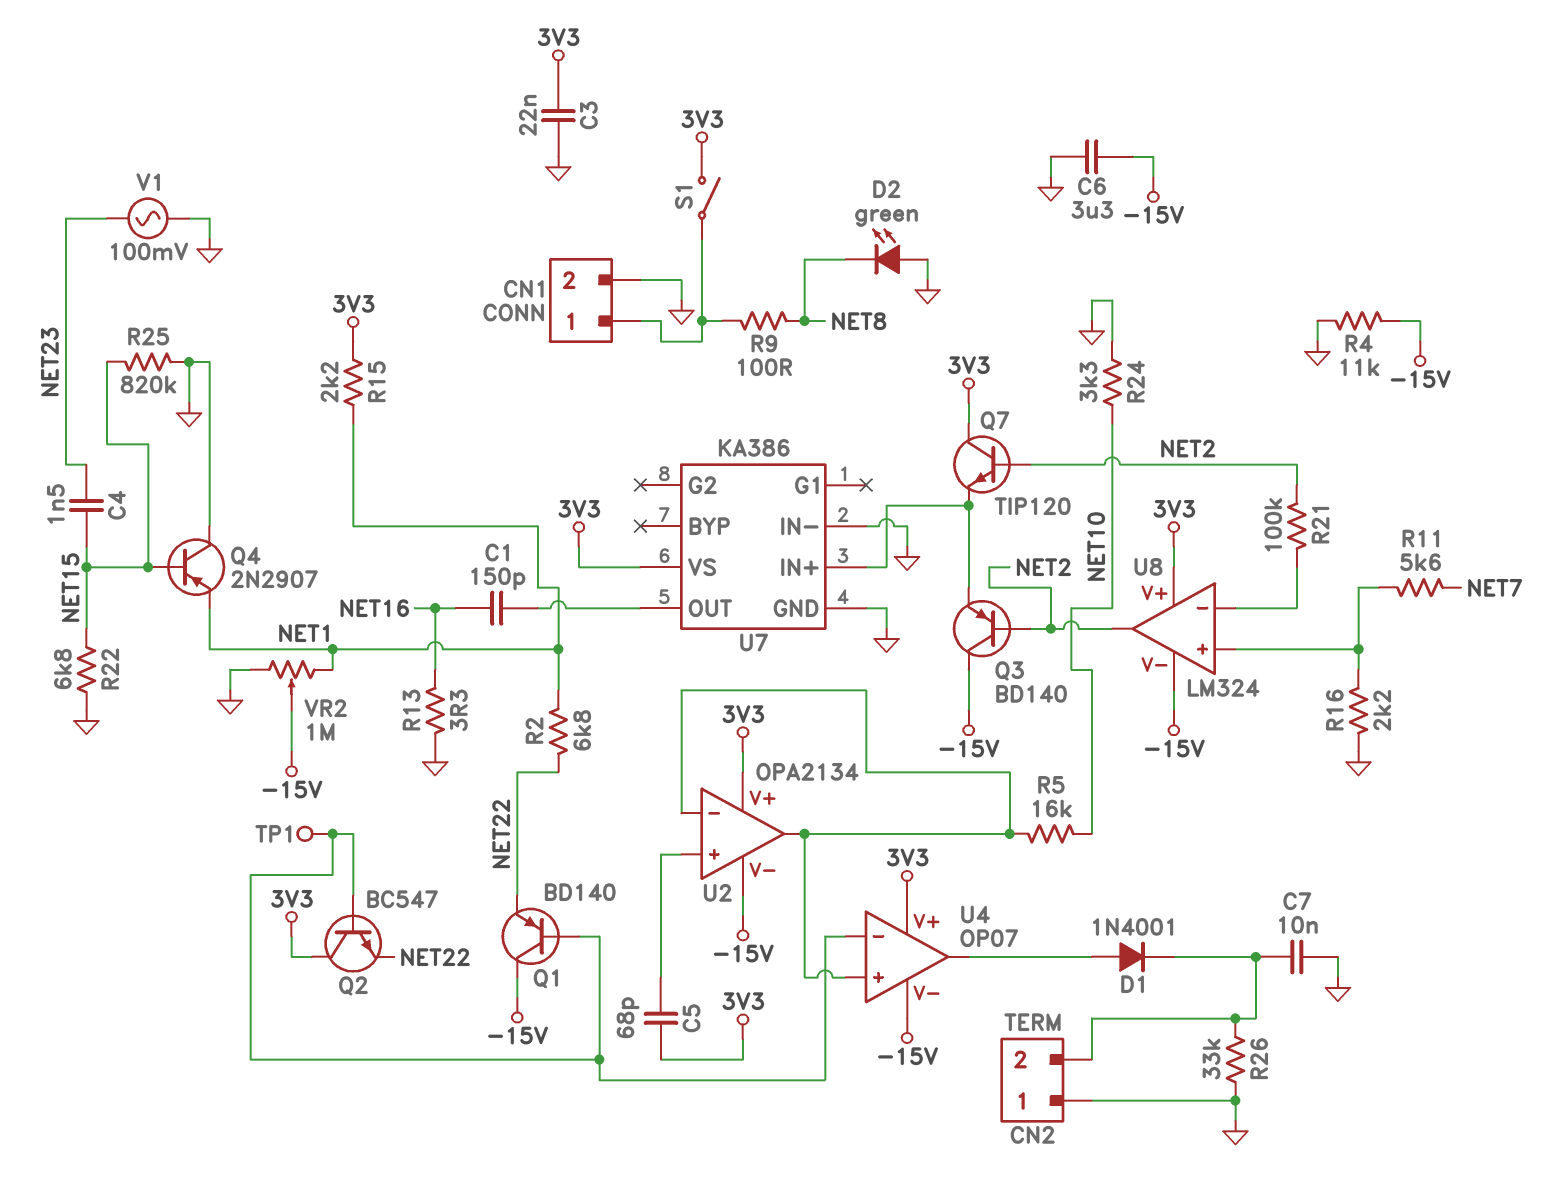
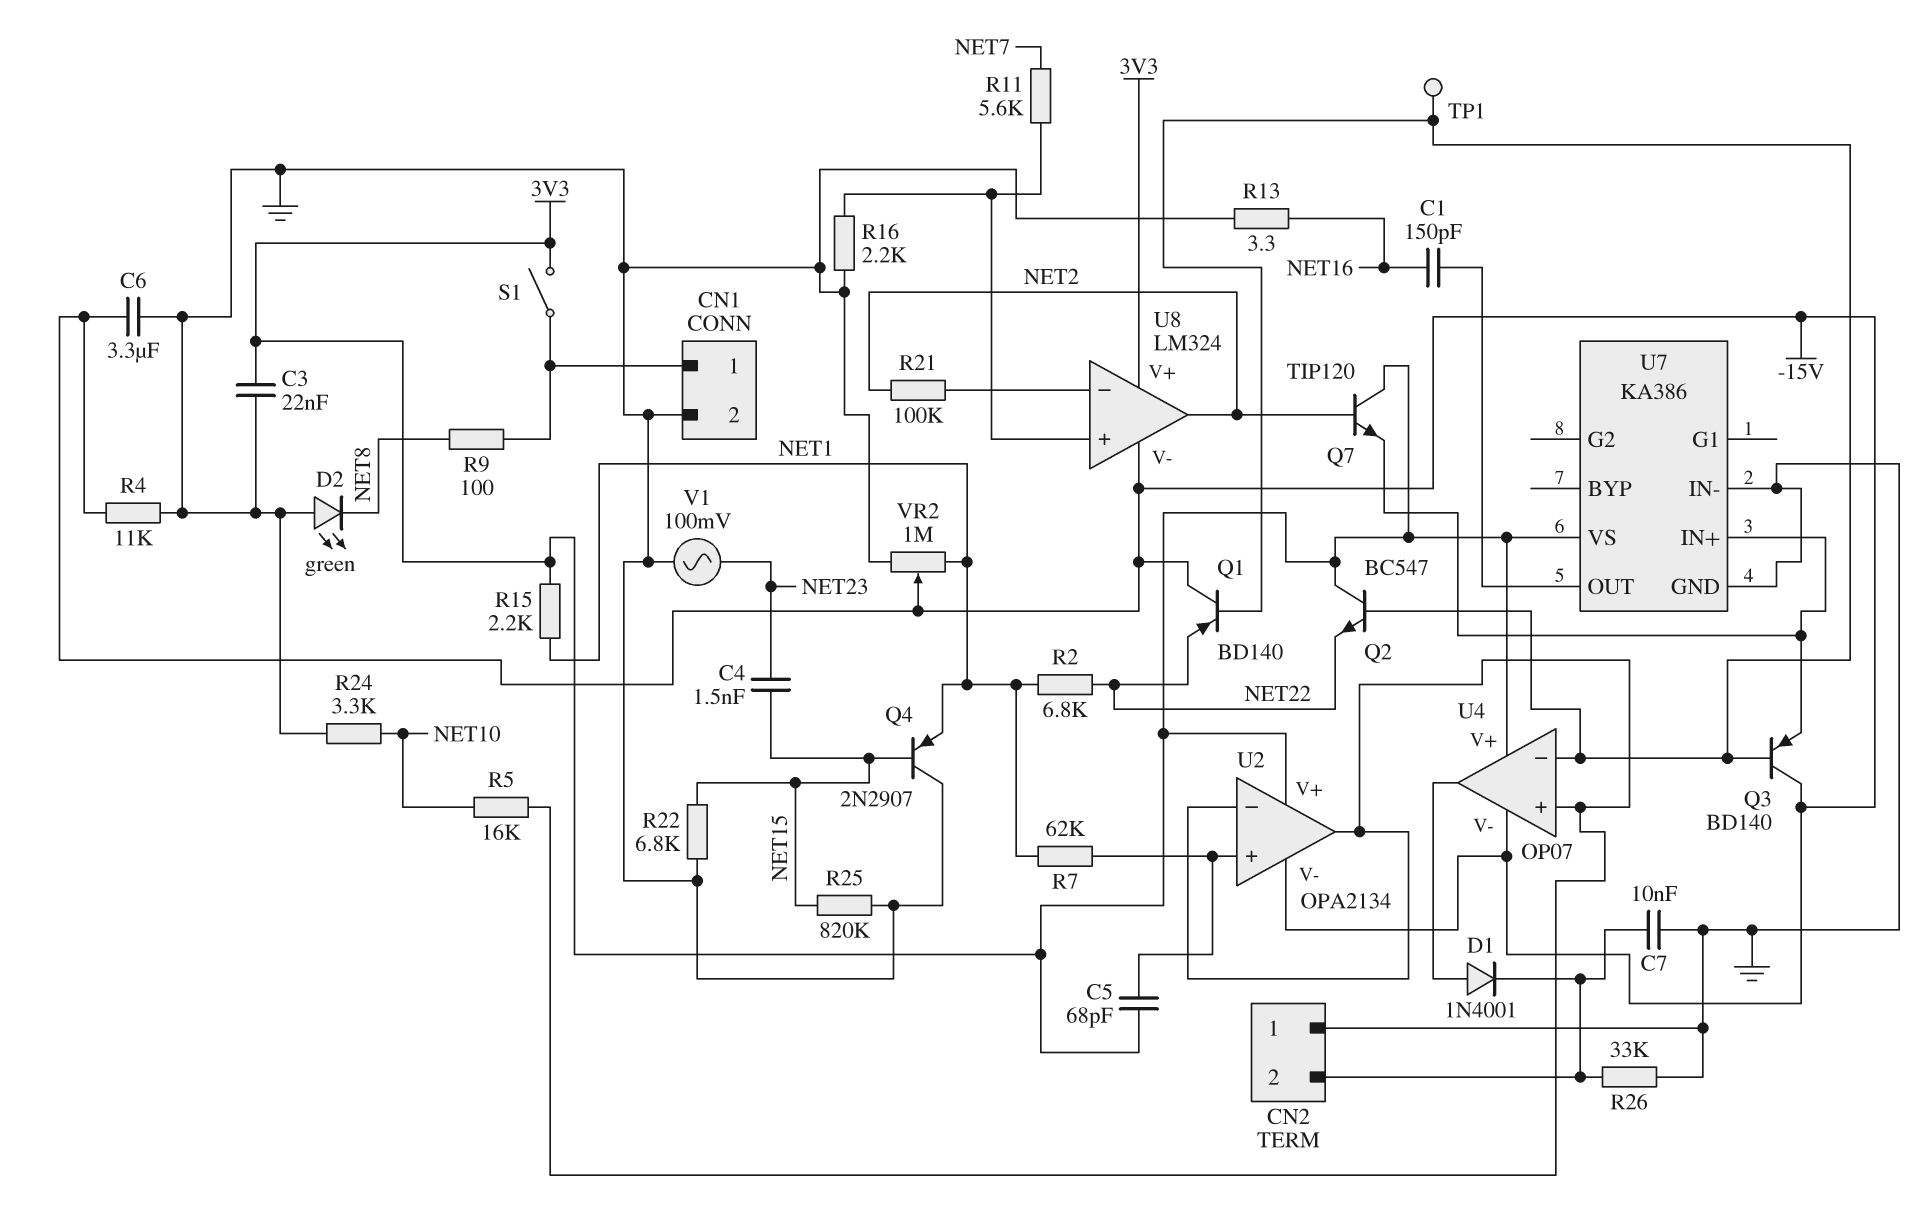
Q3: PNP BD140 (B NET2, C -15V, E U7/IN+) -> PNP BD140 (B U4/in-, C -15V, E U7/IN+)
R7: none -> 62k (NET1, U2/in+)

